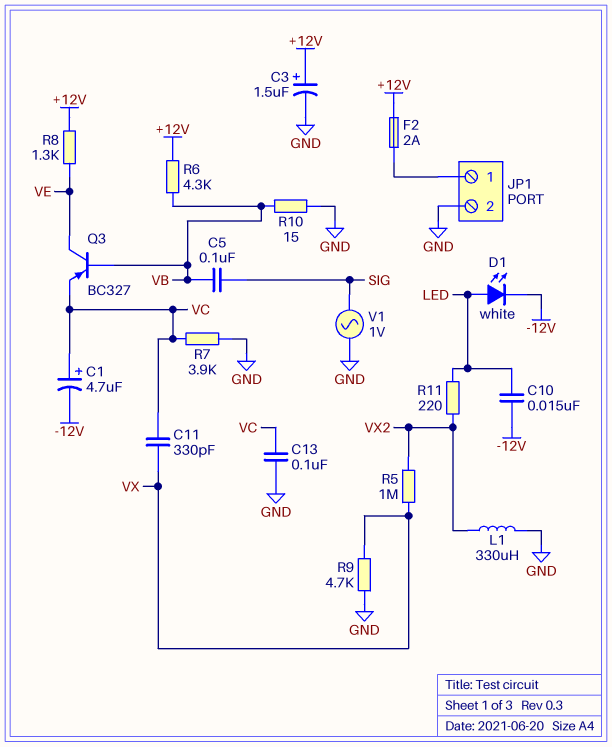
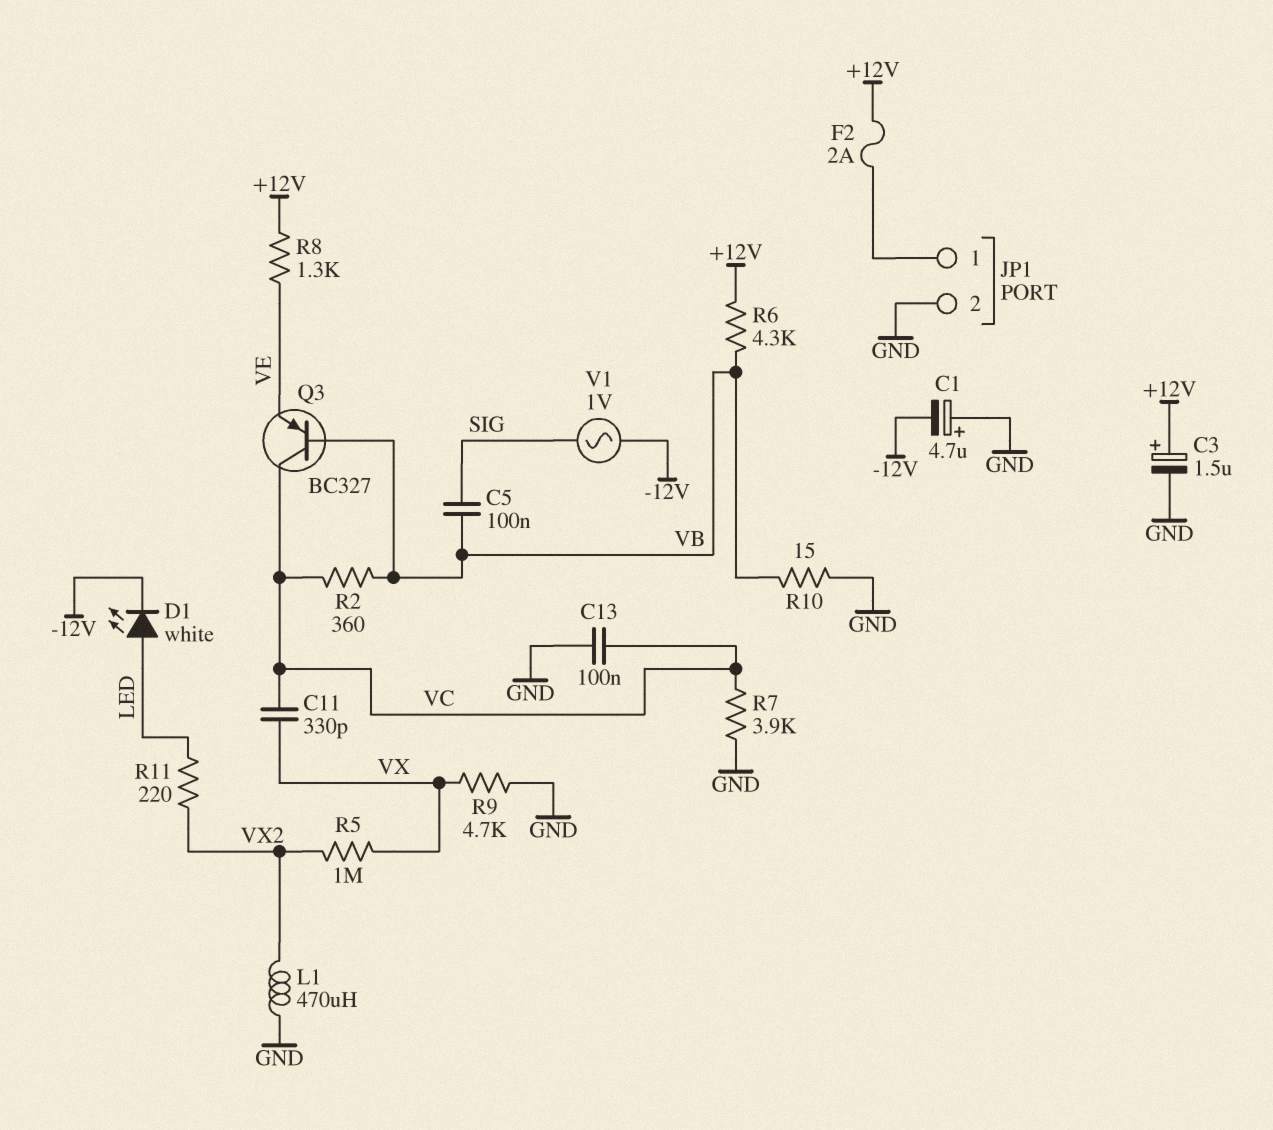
C1: 4.7uF (plus VC, minus -12V) -> 4.7uF (plus GND, minus -12V)
C10: 15nF (-12V, LED) -> none
L1: 330uH (GND, VX2) -> 470uH (GND, VX2)
Q3: PNP BC327 (B VB, C VE, E VC) -> PNP BC327 (B VB, C VC, E VE)
R2: none -> 360 (VB, VC)
V1: AC 1V (GND, SIG) -> AC 1V (-12V, SIG)

